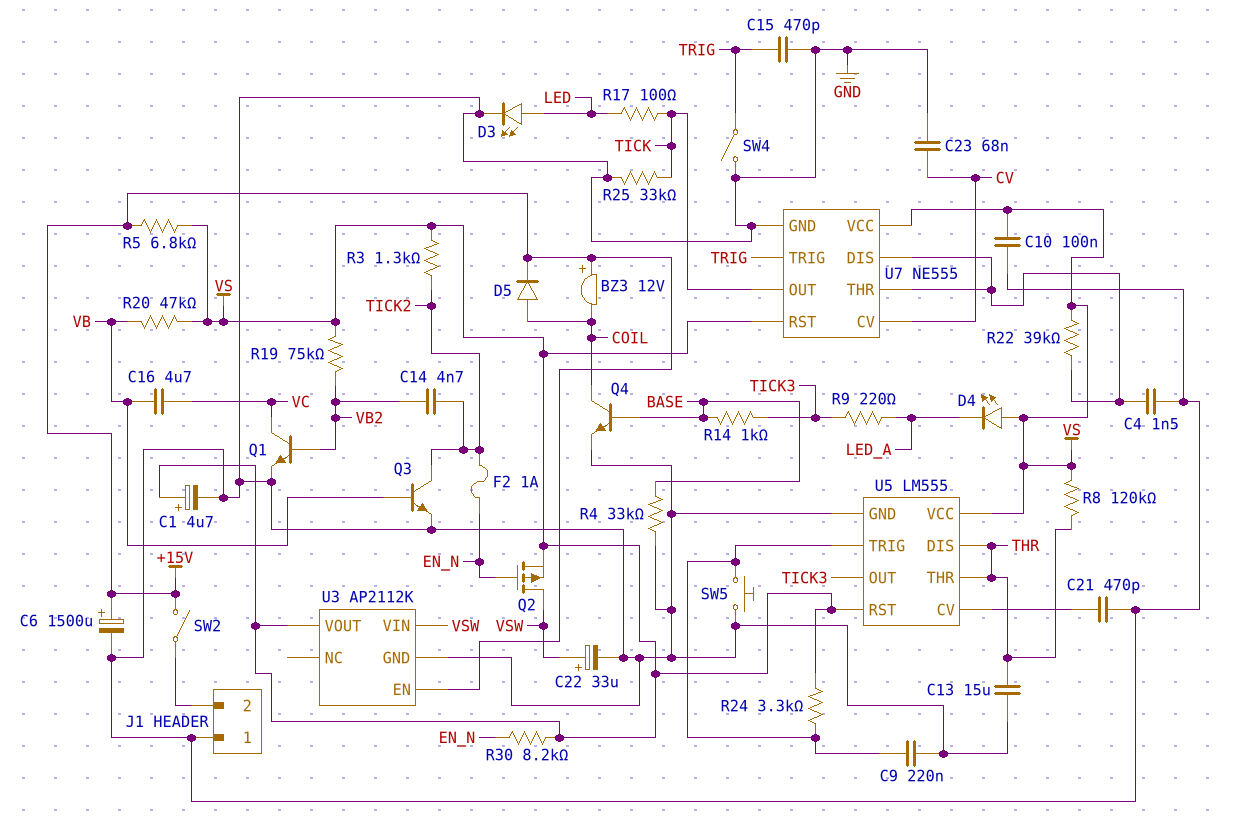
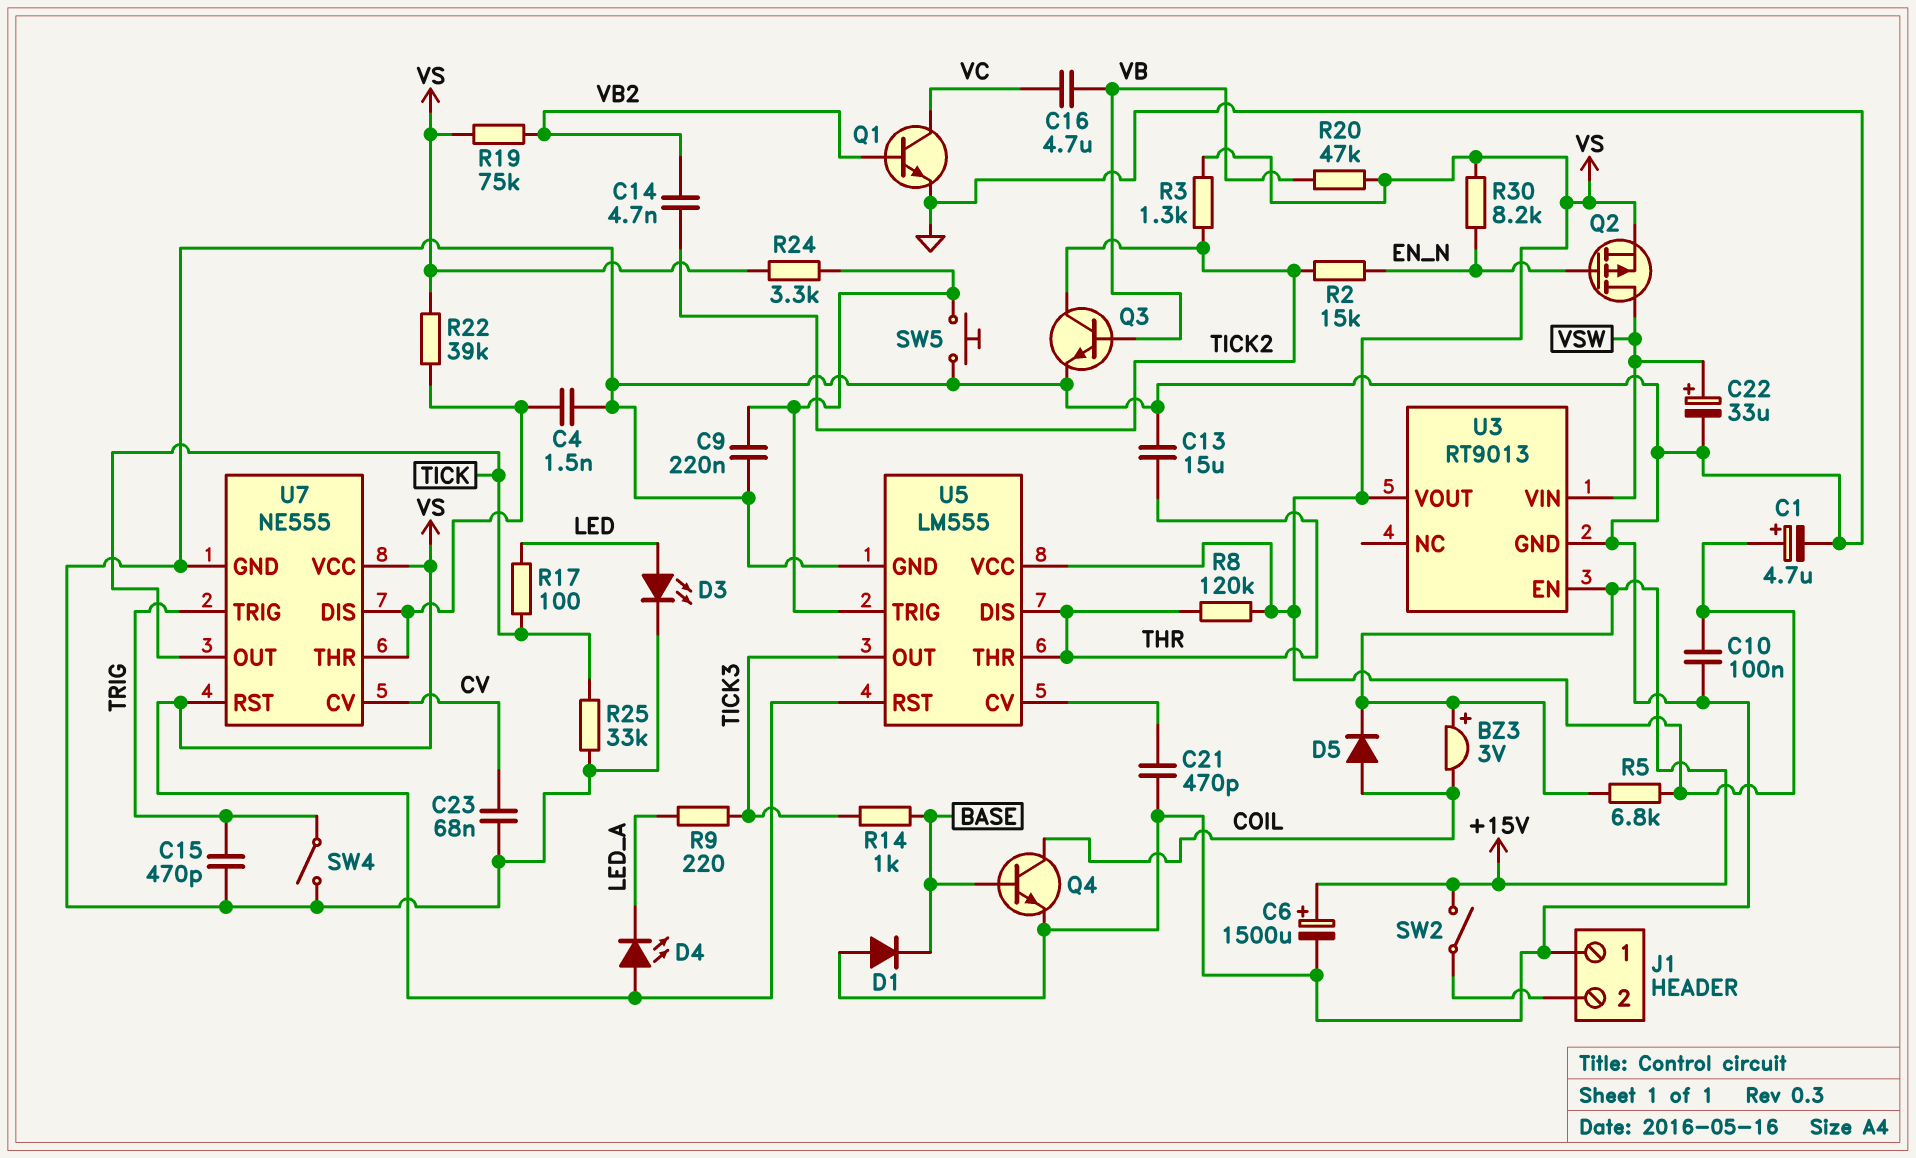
BZ3: buzzer 12V (plus +15V, minus COIL) -> buzzer 3V (plus +15V, minus COIL)
D1: none -> diode (A GND, K BASE)
F2: 1A (EN_N, TICK2) -> none
R2: none -> 15k (EN_N, TICK2)
R4: 33k (BASE, GND) -> none
U3: AP2112K -> RT9013

